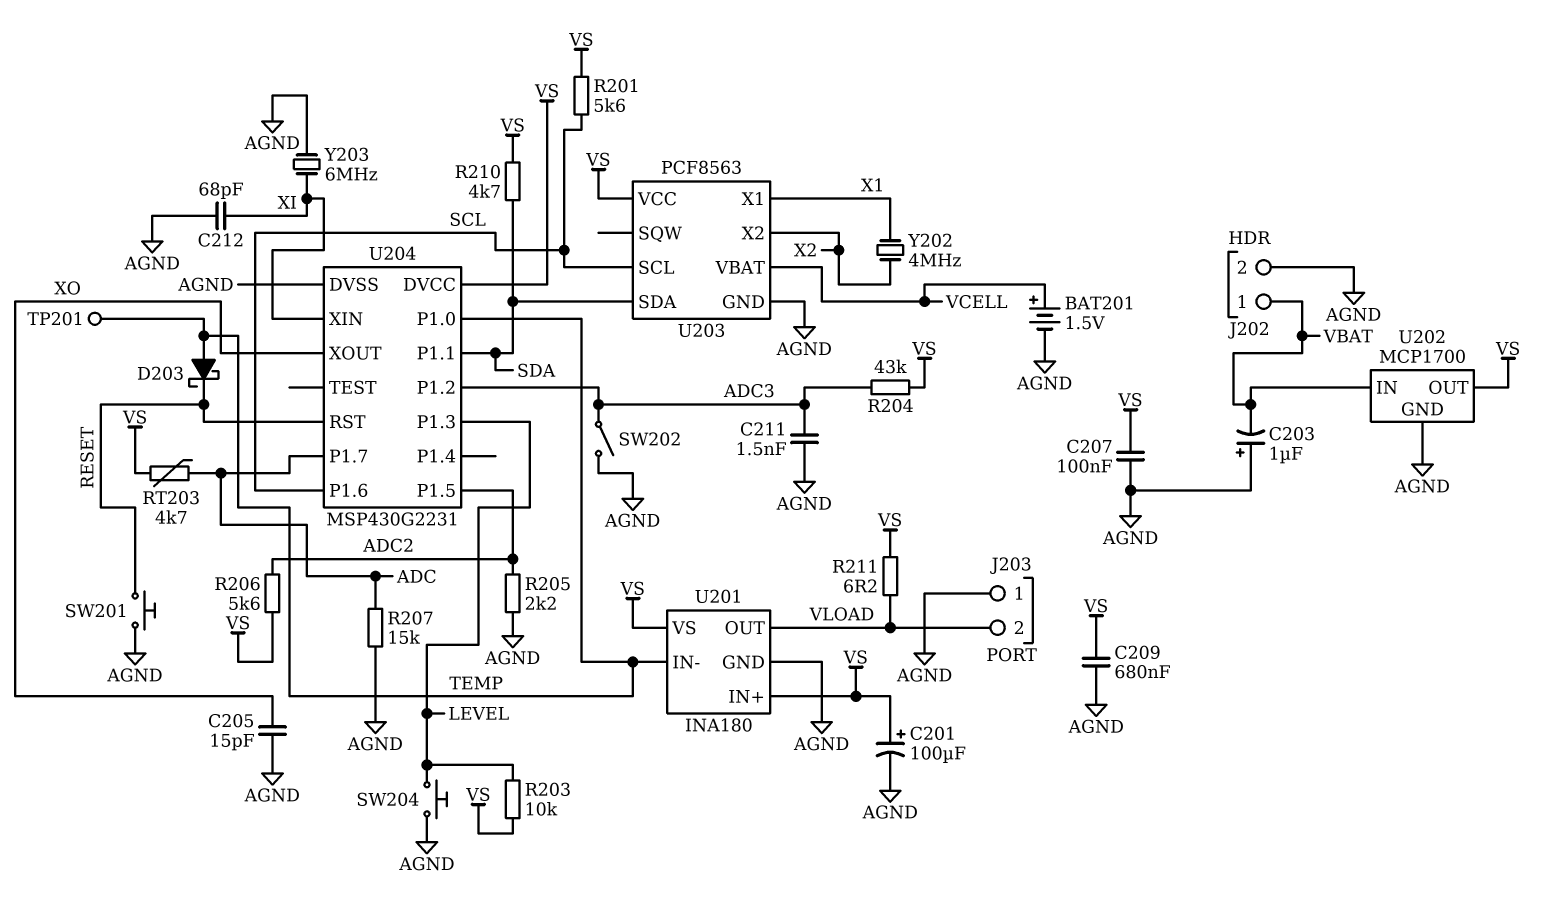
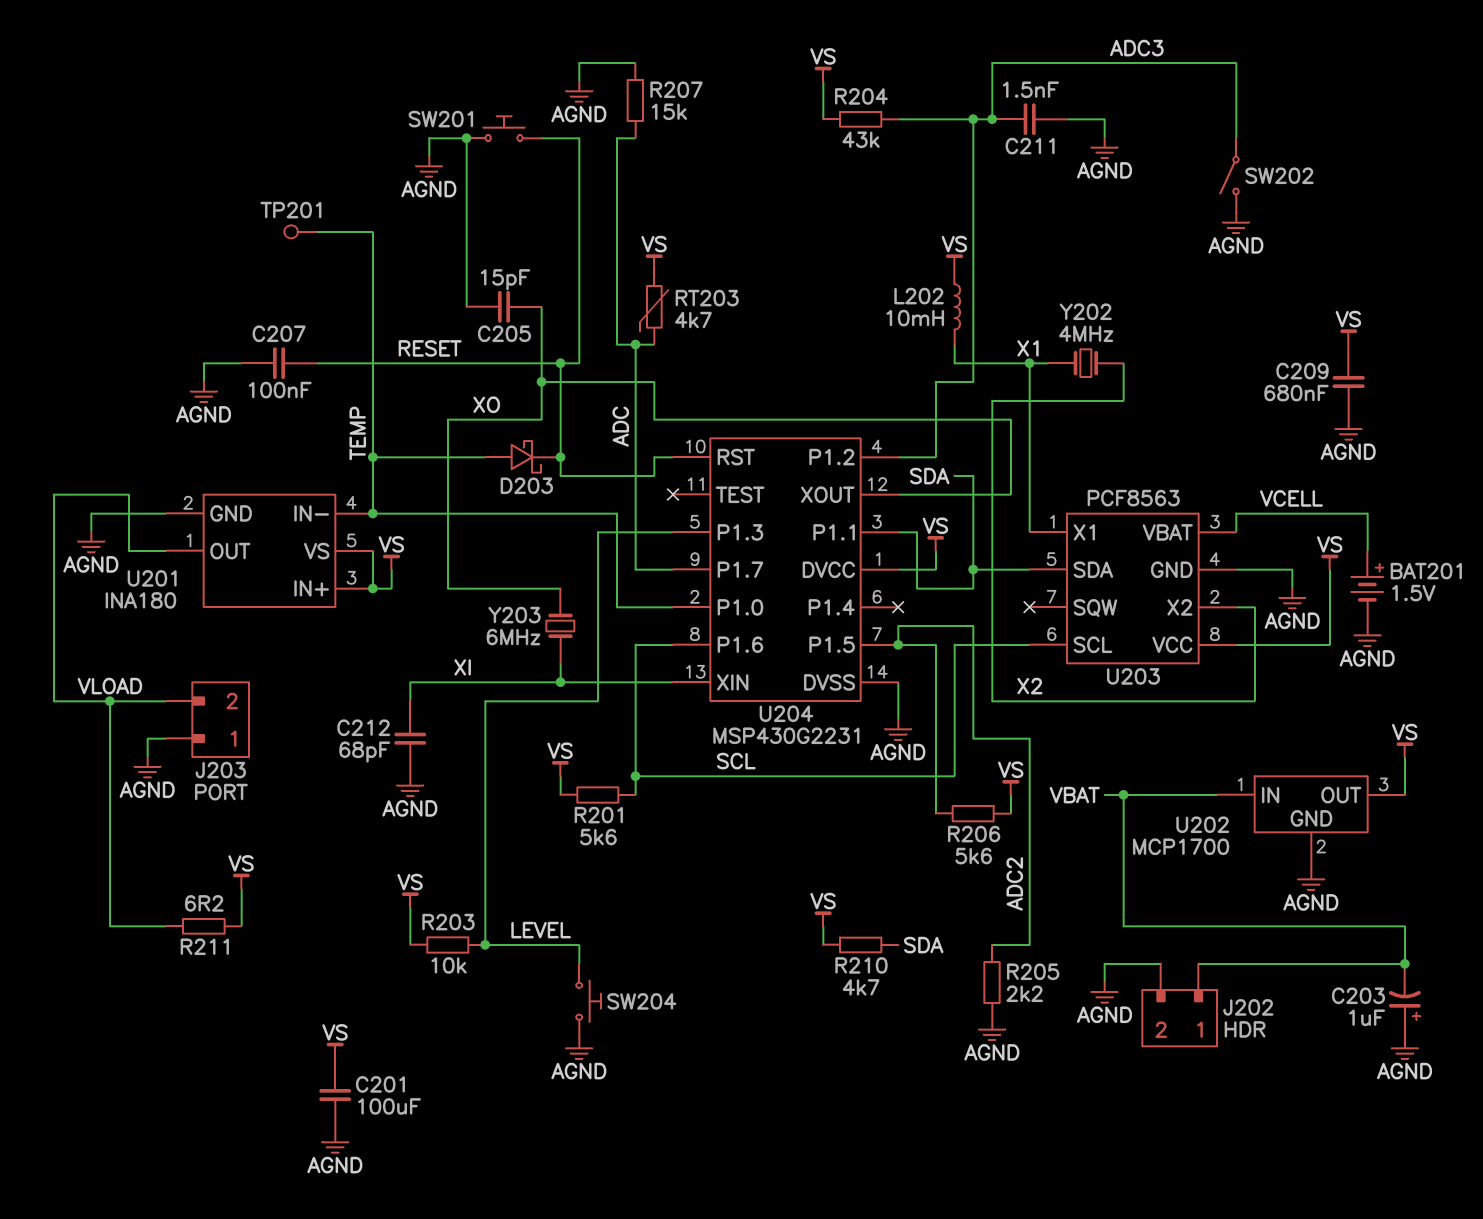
C201: 100uF (plus VS, minus AGND) -> 100uF (AGND, VS)
C207: 100nF (AGND, VS) -> 100nF (AGND, RESET)
L202: none -> 10mH (VS, X1)
Y203: 6MHz (AGND, XI) -> 6MHz (XI, XO)

